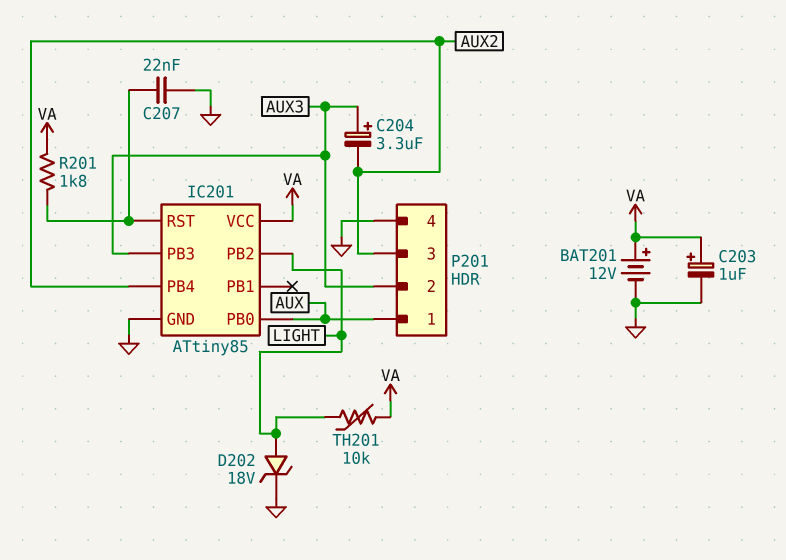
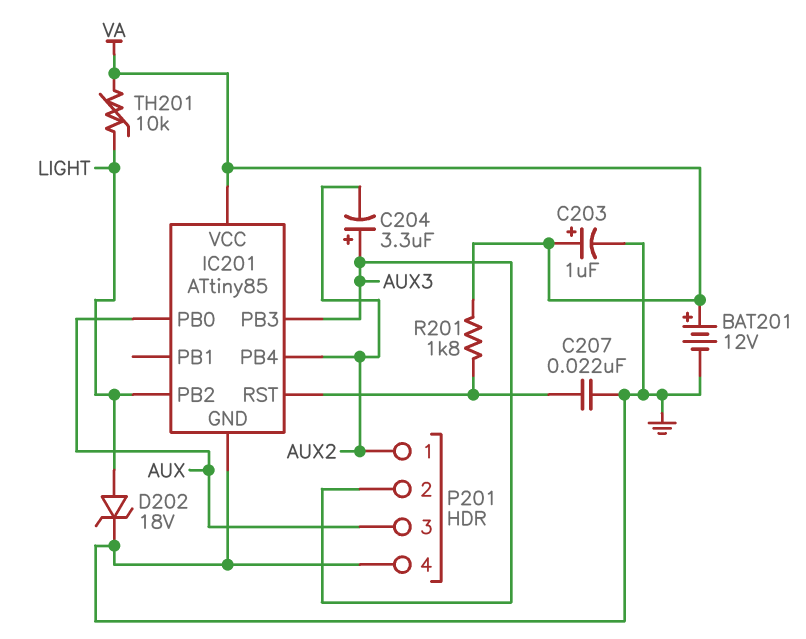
P201 pin 1: AUX -> AUX2
P201 pin 3: AUX2 -> AUX

